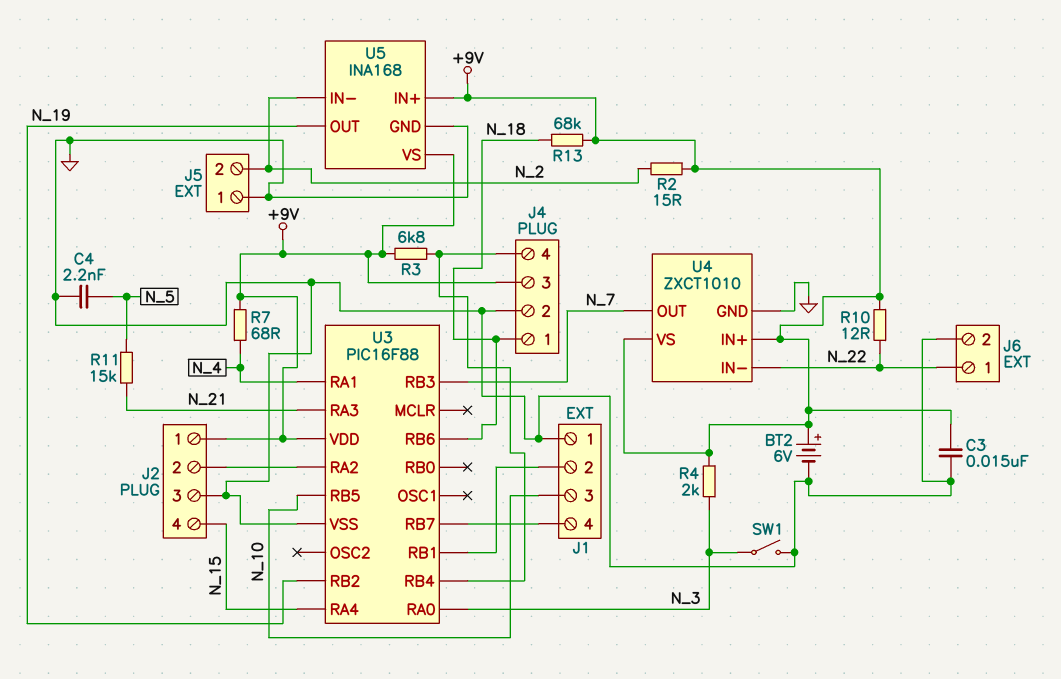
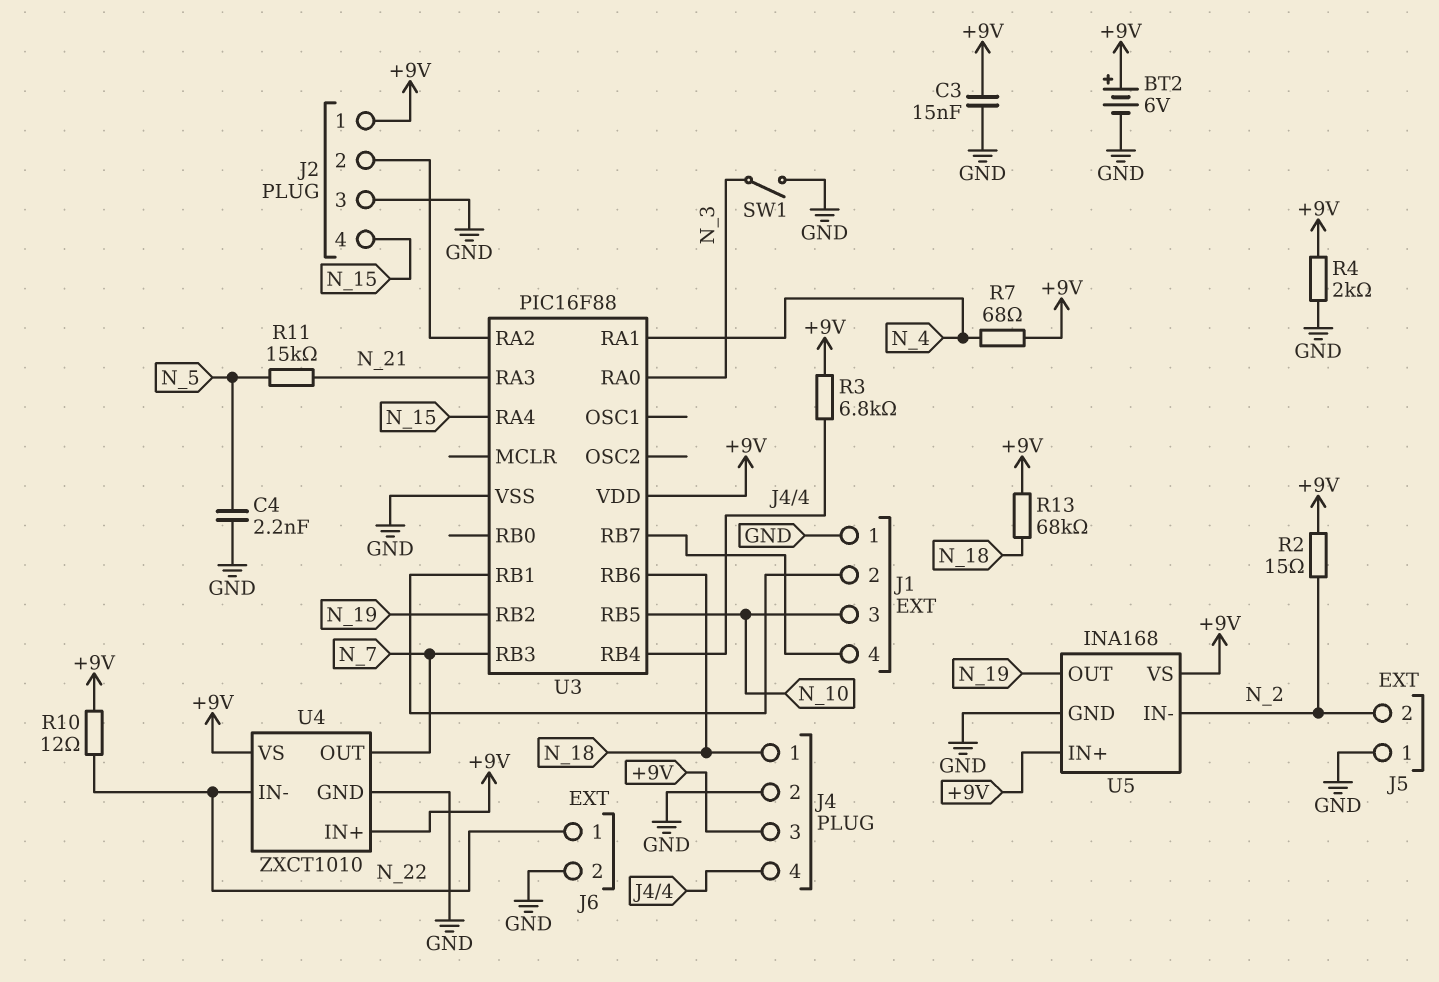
R4: 2k (+9V, N_3) -> 2k (+9V, GND)

